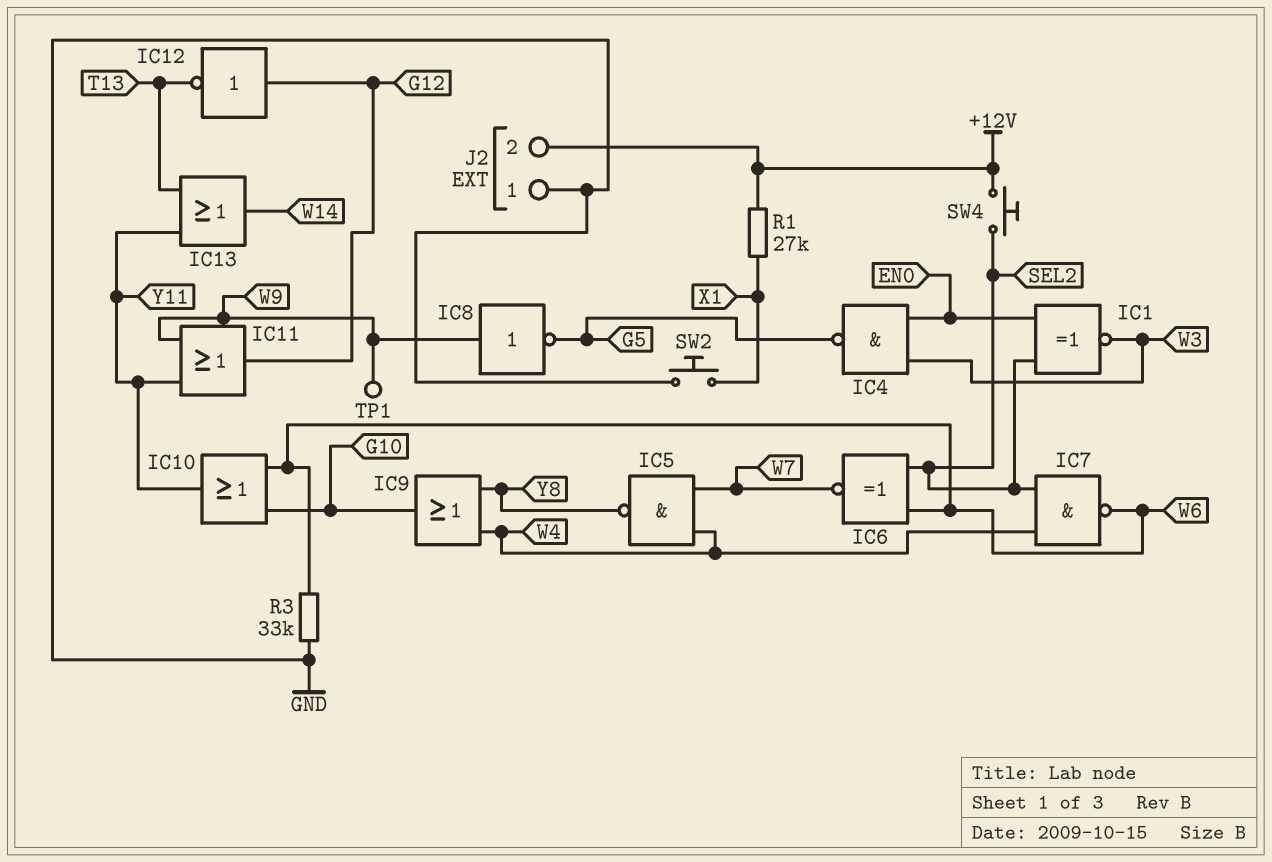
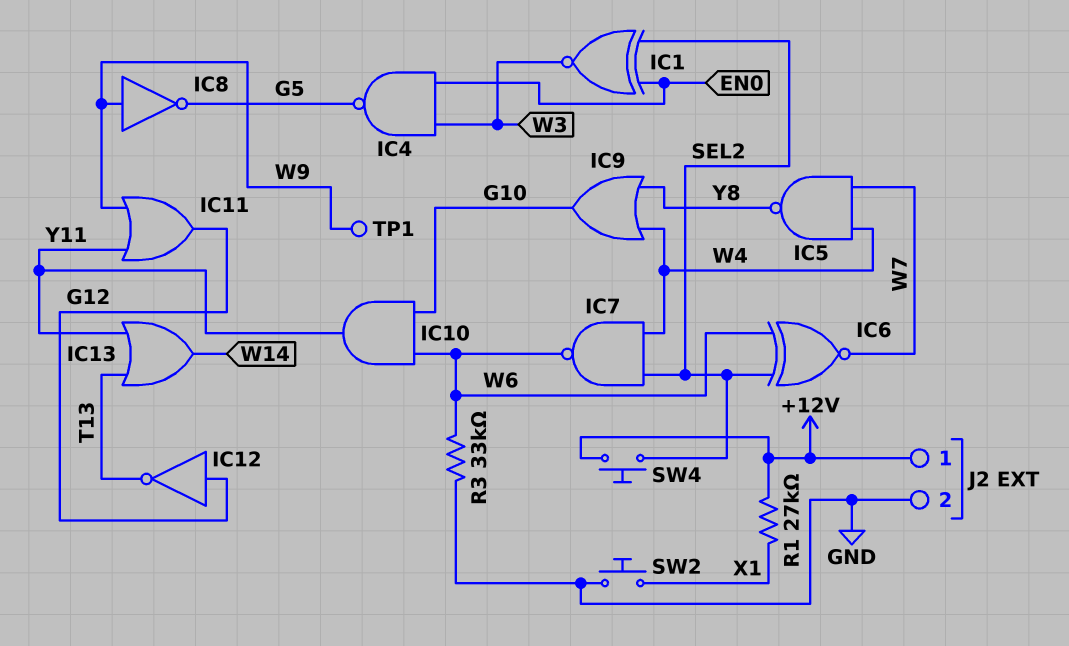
IC10: OR (in G10, in W6, out Y11) -> AND (in G10, in W6, out Y11)
J2 pin 1: GND -> +12V
J2 pin 2: +12V -> GND

